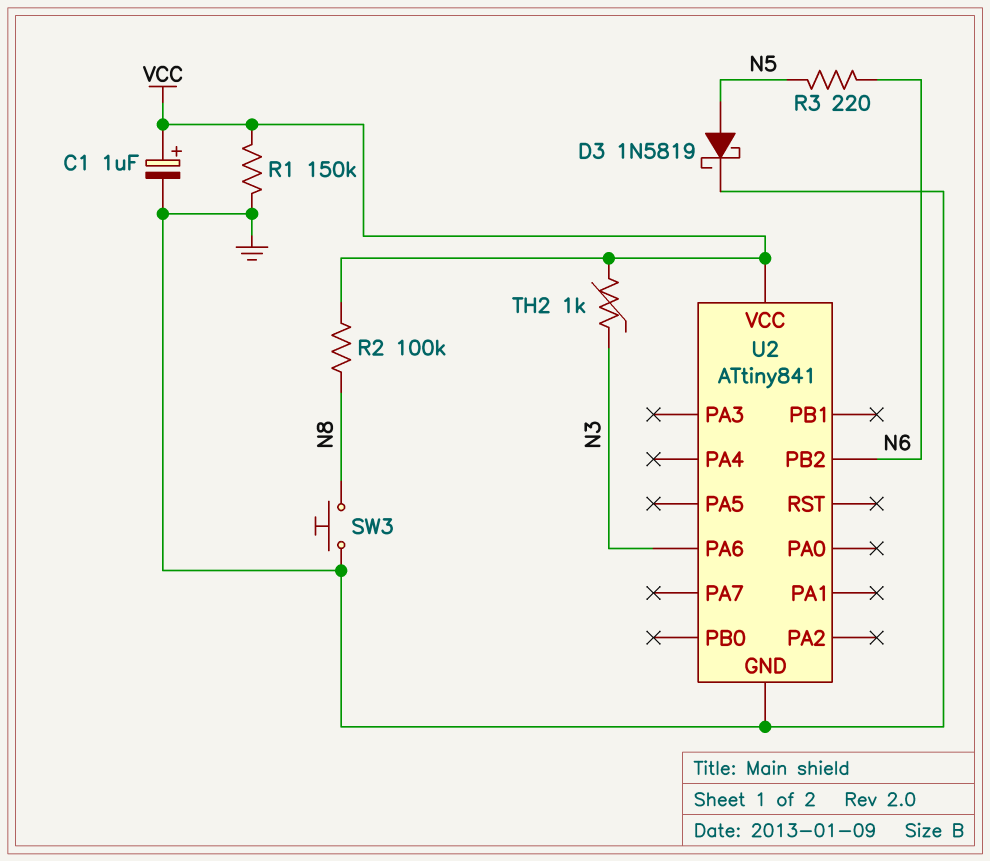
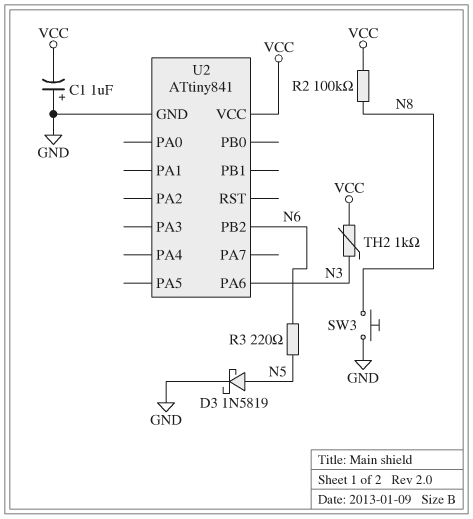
C1: 1uF (plus VCC, minus GND) -> 1uF (plus GND, minus VCC)
R1: 150k (GND, VCC) -> none

